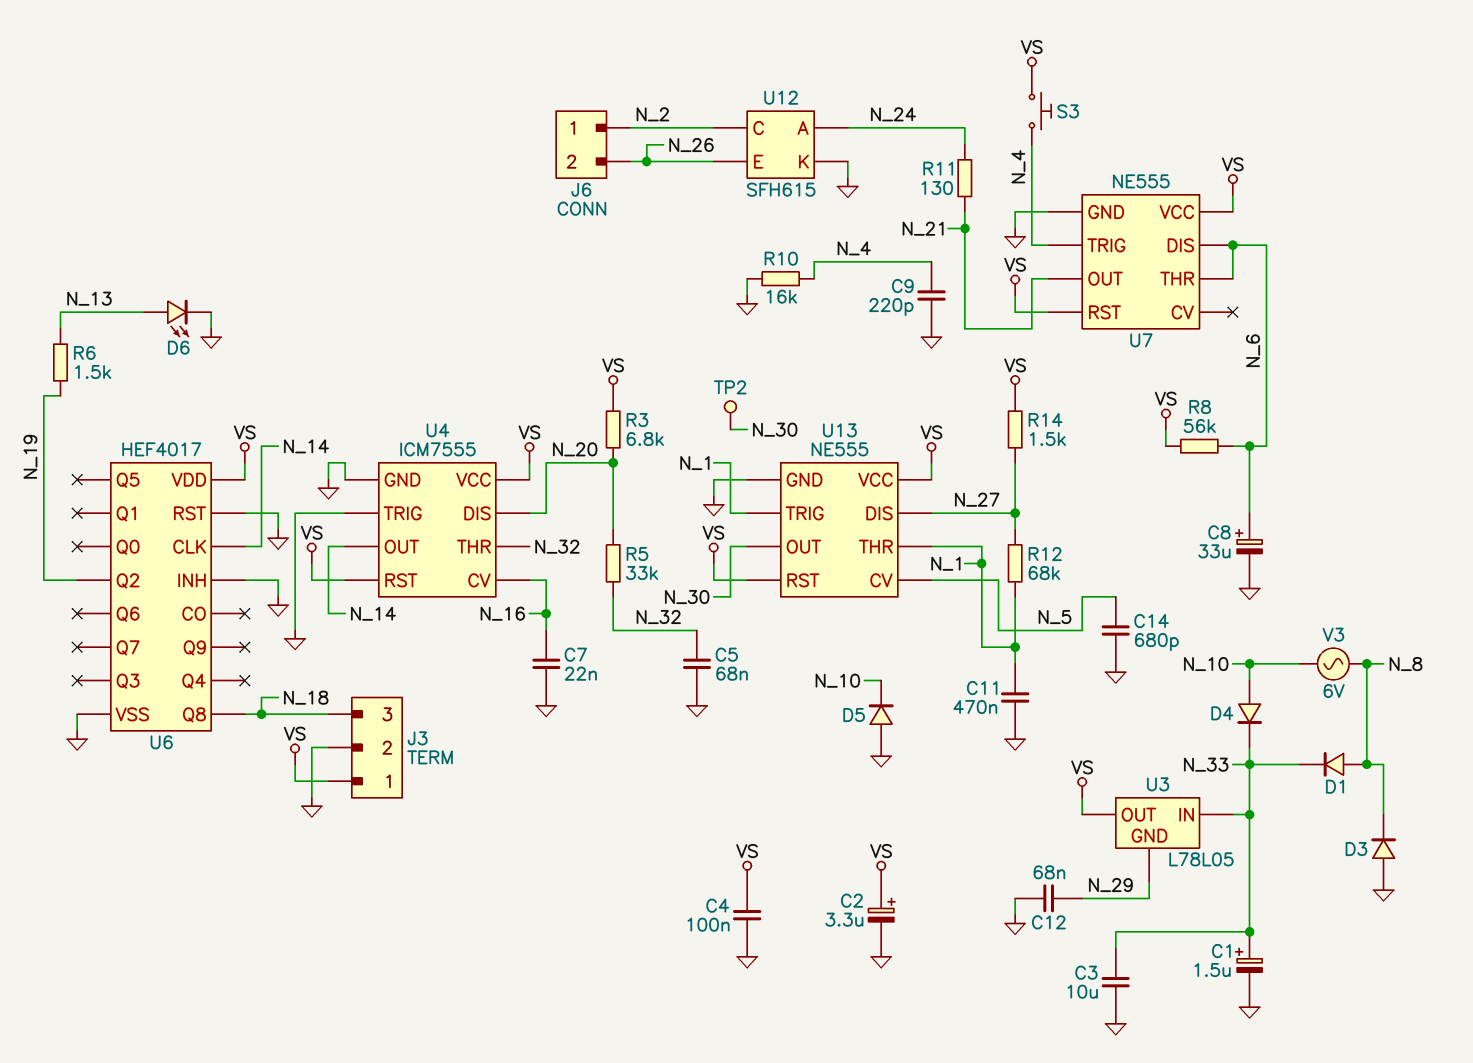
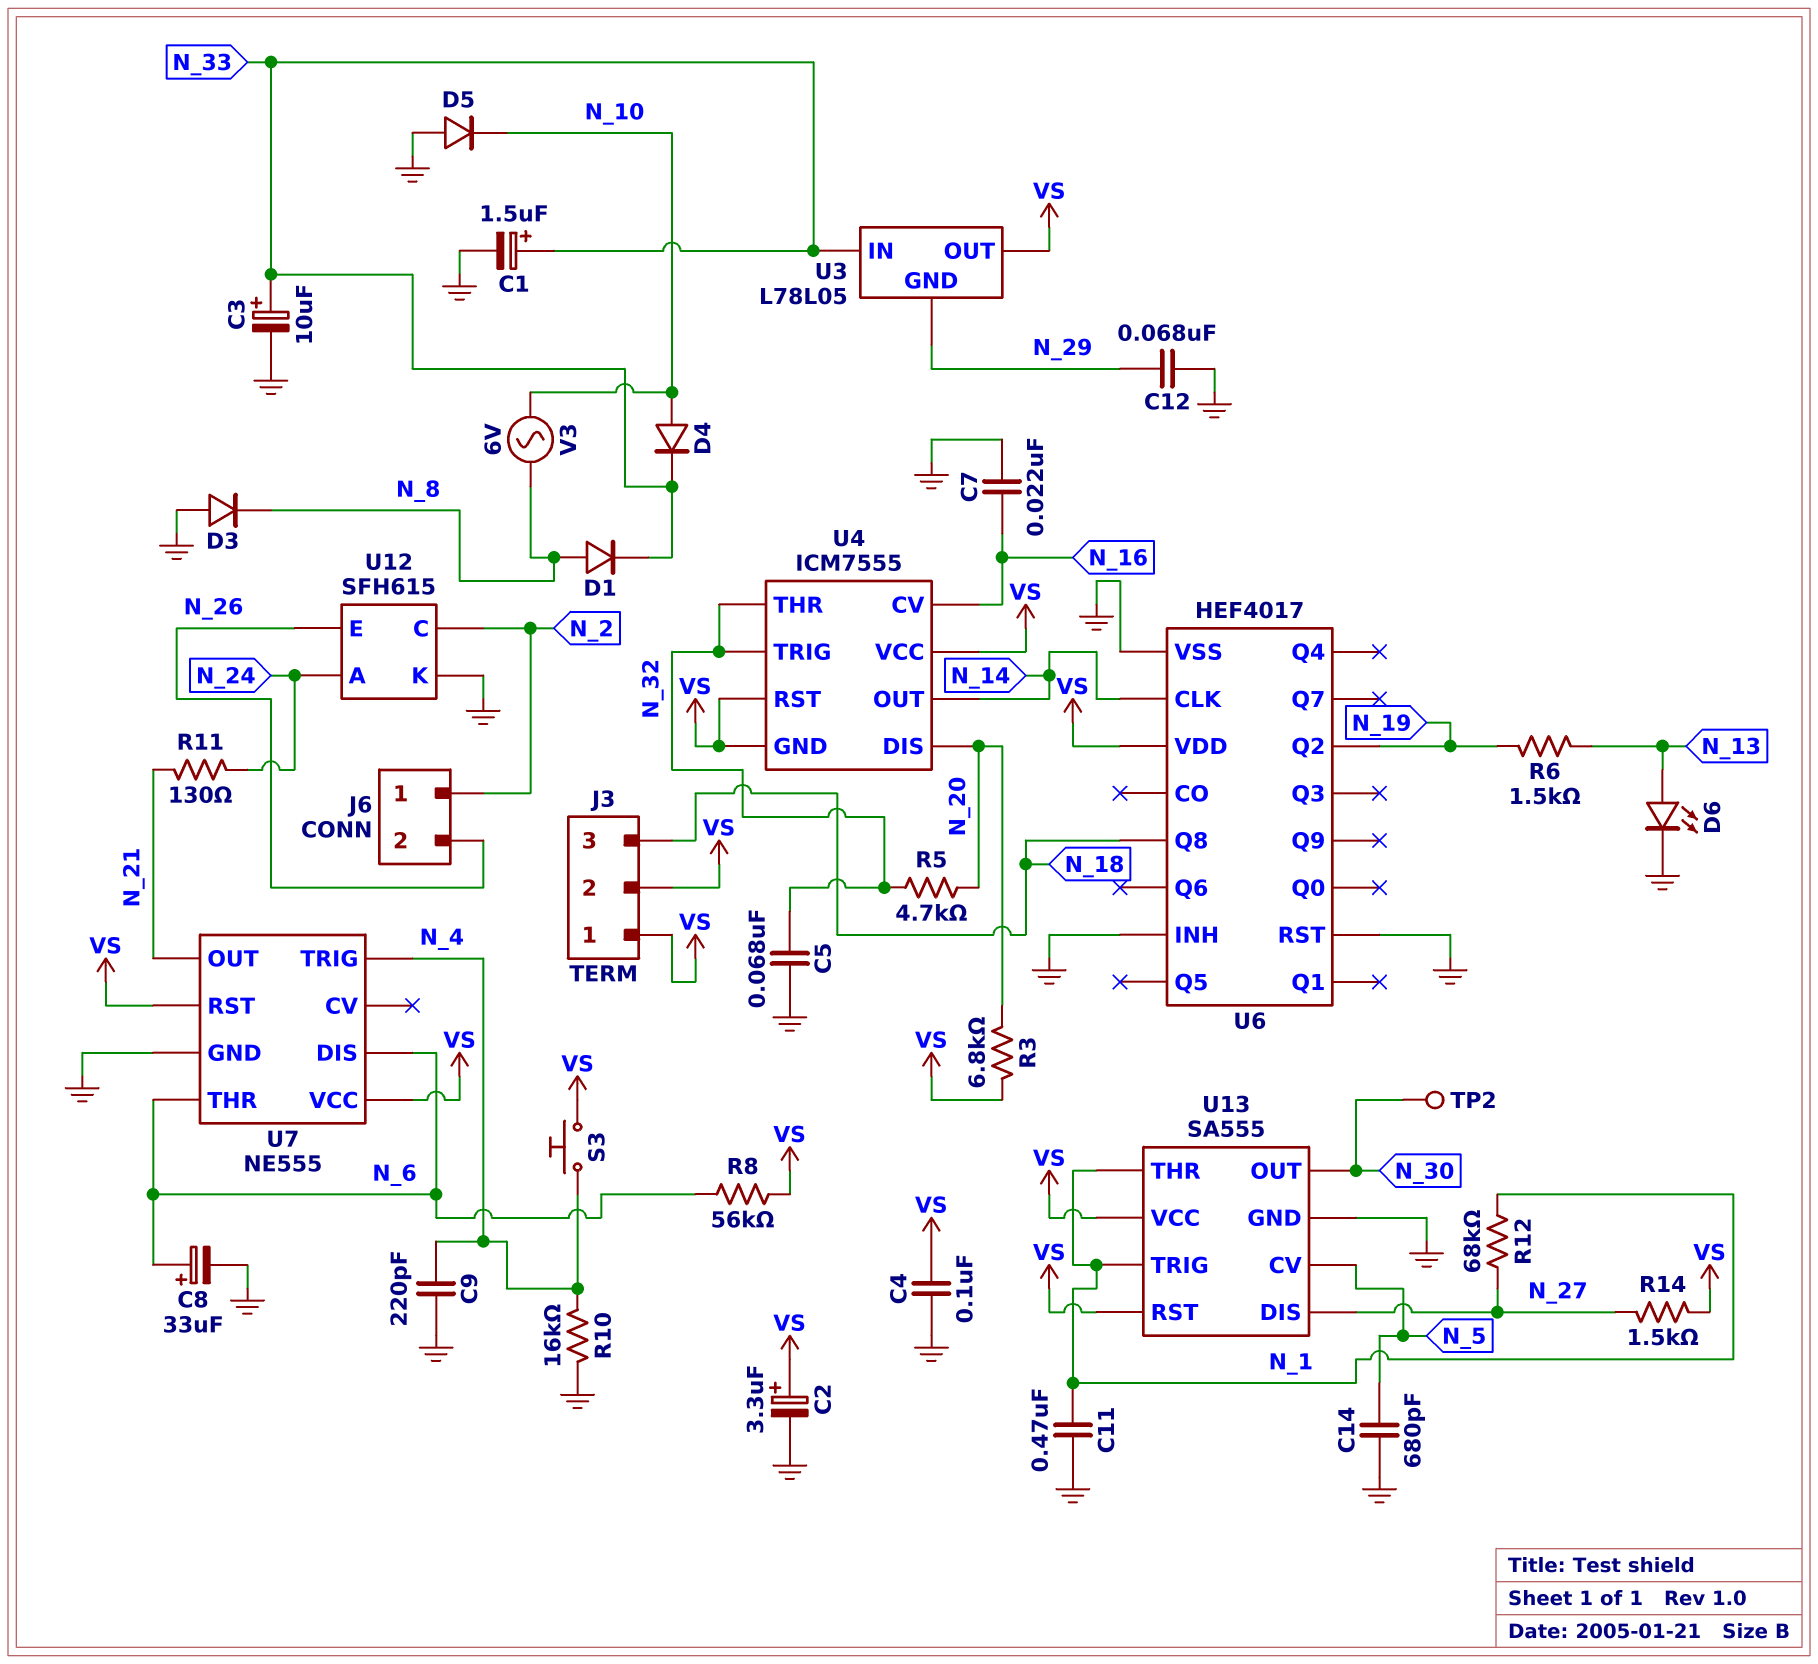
C3: 10uF (GND, N_33) -> 10uF (plus N_33, minus GND)
J3 pin 2: GND -> VS
R5: 33k (N_20, N_32) -> 4.7k (N_20, N_32)
U4 pin GND: GND -> VS
U4 pin TRIG: GND -> N_32
U13: NE555 -> SA555

